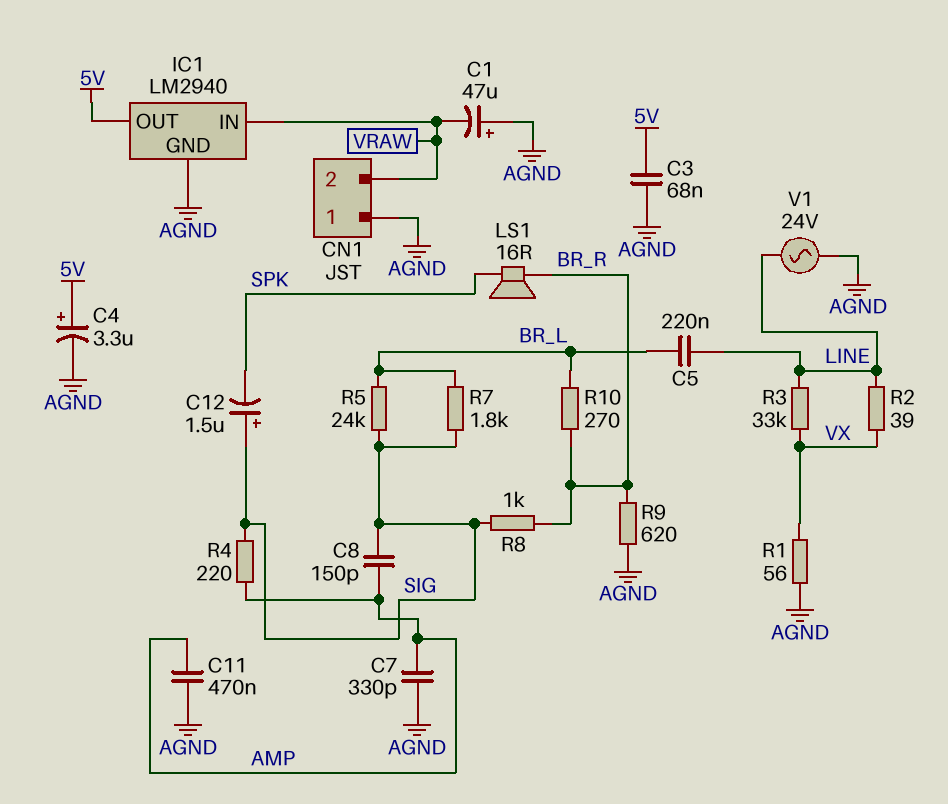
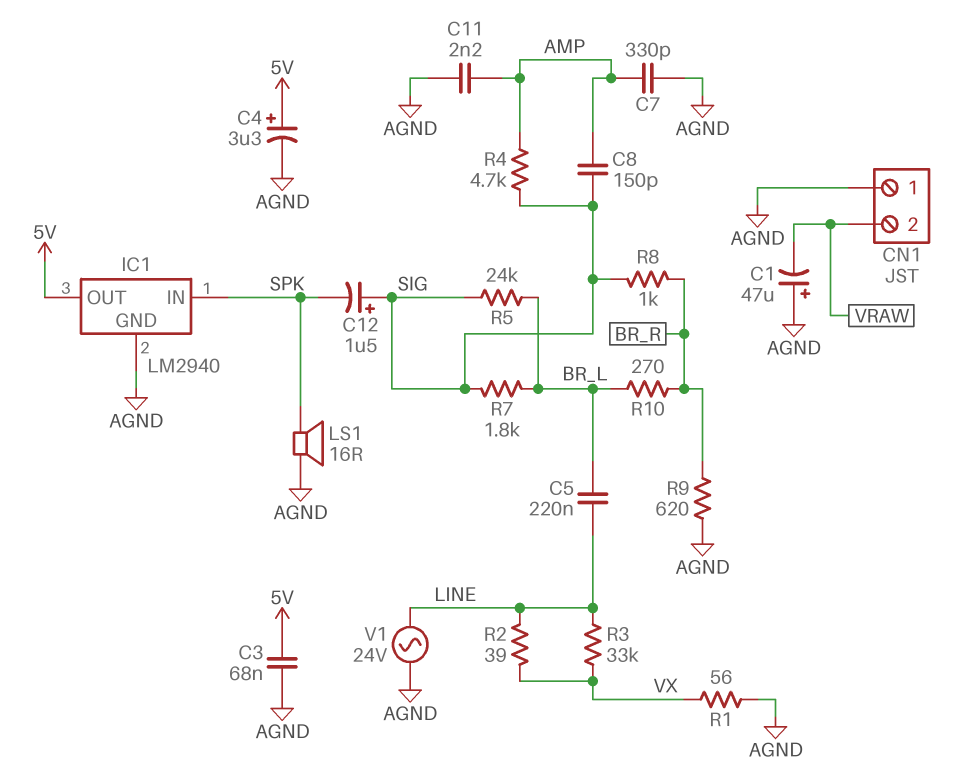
C11: 470nF (AGND, AMP) -> 2.2nF (AGND, AMP)
IC1 pin IN: VRAW -> SPK
LS1: speaker 16R (BR_R, SPK) -> speaker 16R (AGND, SPK)
R4: 220 (AMP, SIG) -> 4.7k (AMP, SIG)

